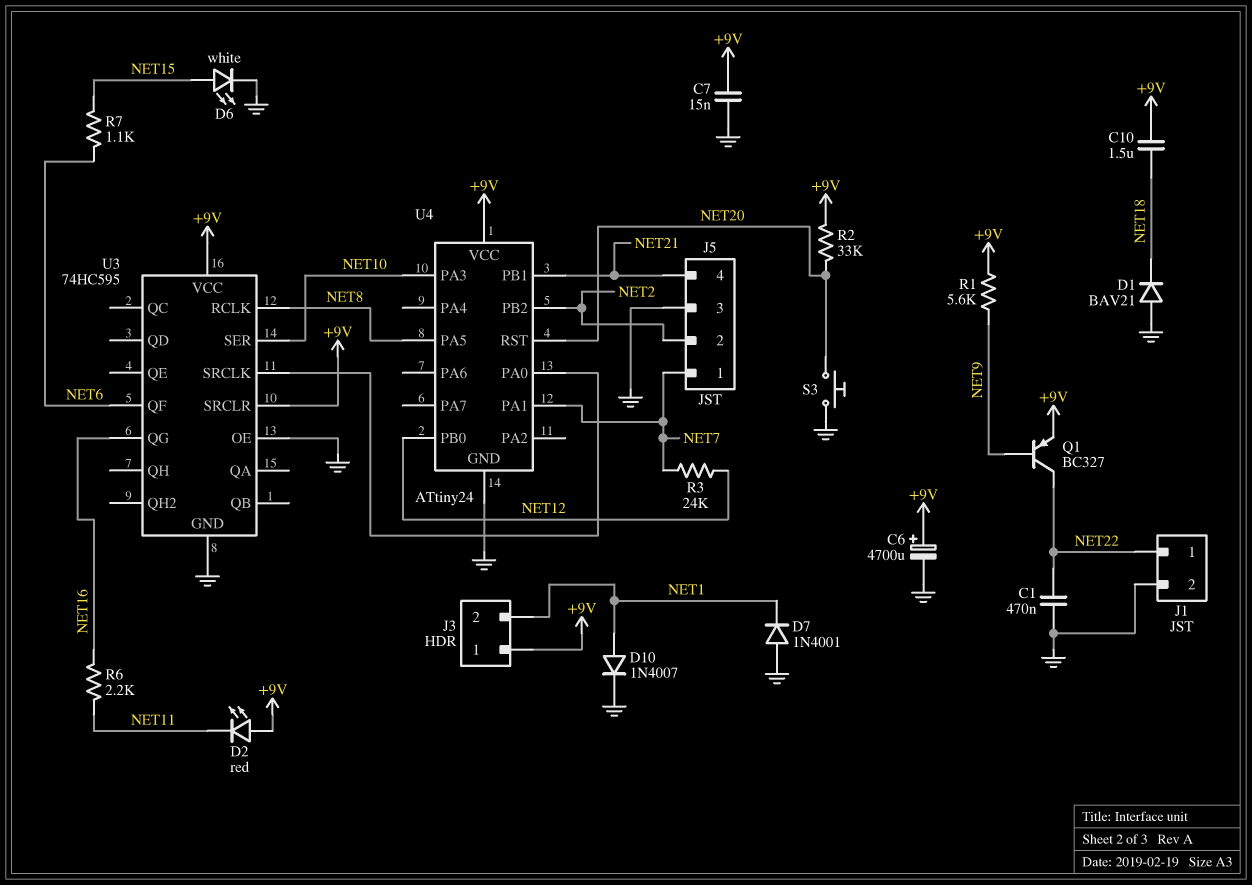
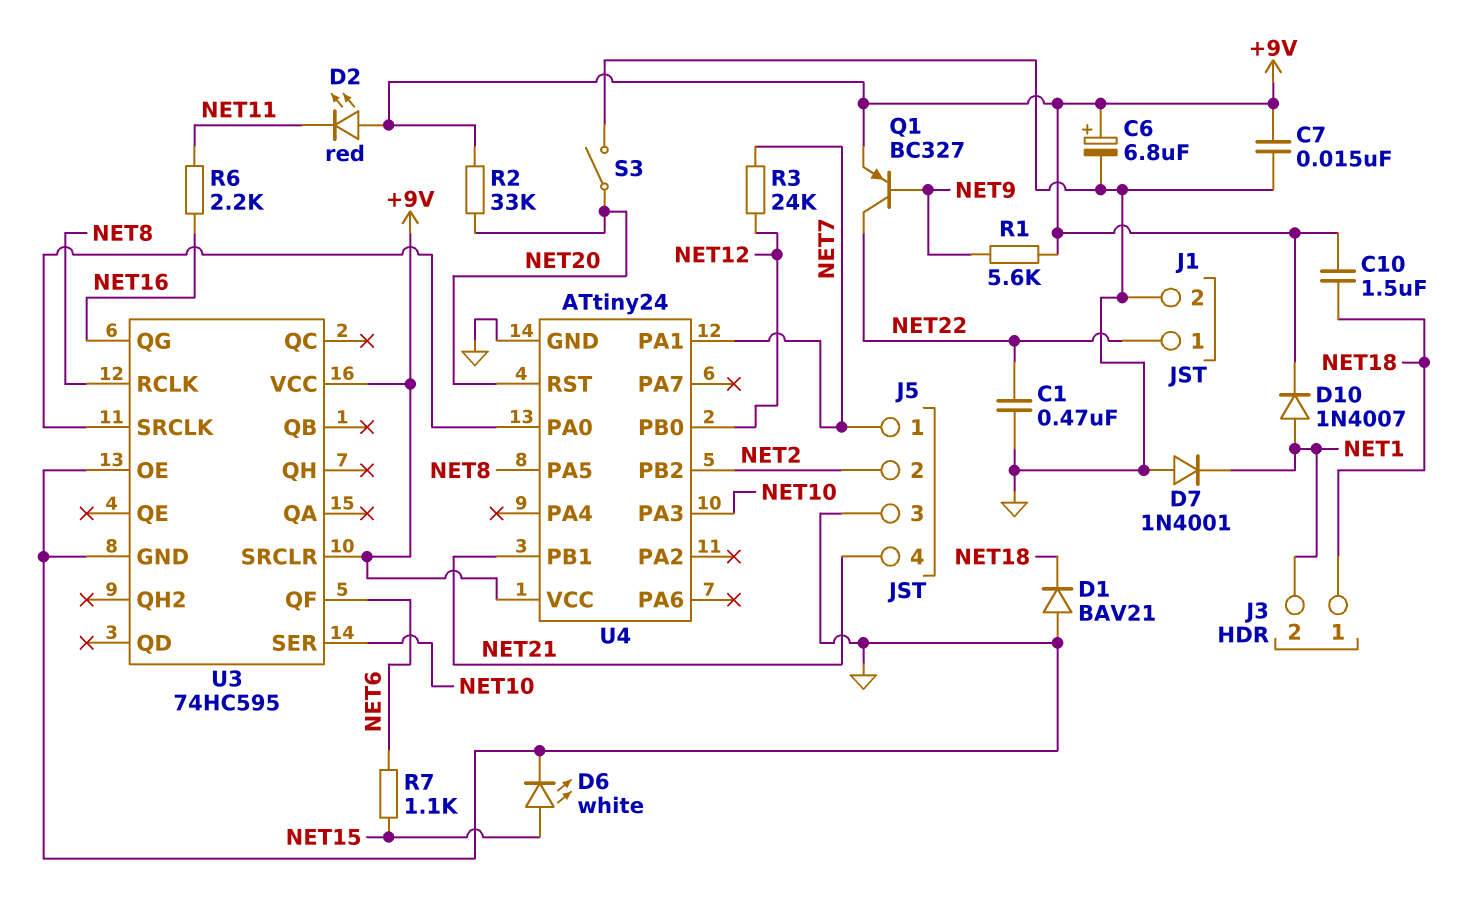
C6: 4700uF (plus +9V, minus GND) -> 6.8uF (plus +9V, minus GND)
D10: diode 1N4007 (A NET1, K GND) -> diode 1N4007 (A NET1, K +9V)
J3 pin 1: +9V -> NET18
S3: button (GND, NET20) -> switch (GND, NET20)

